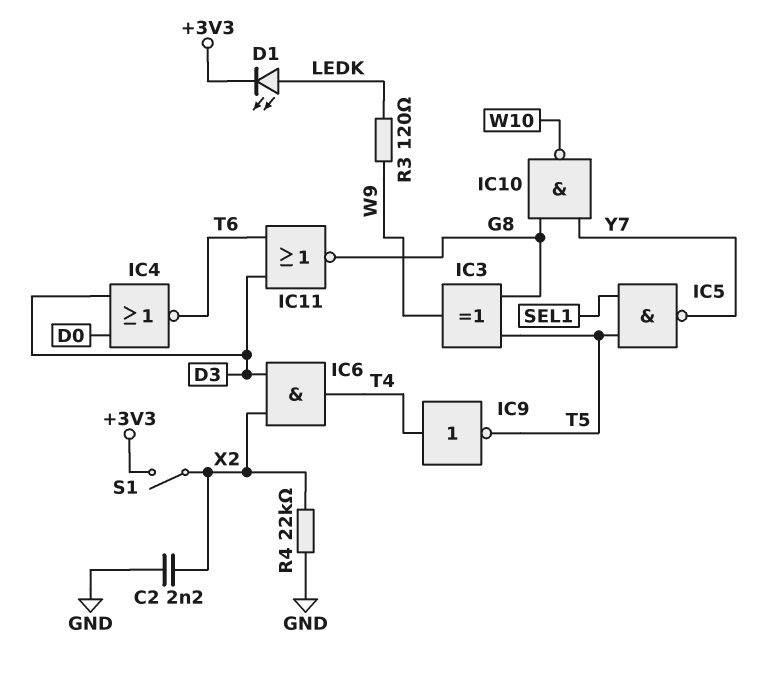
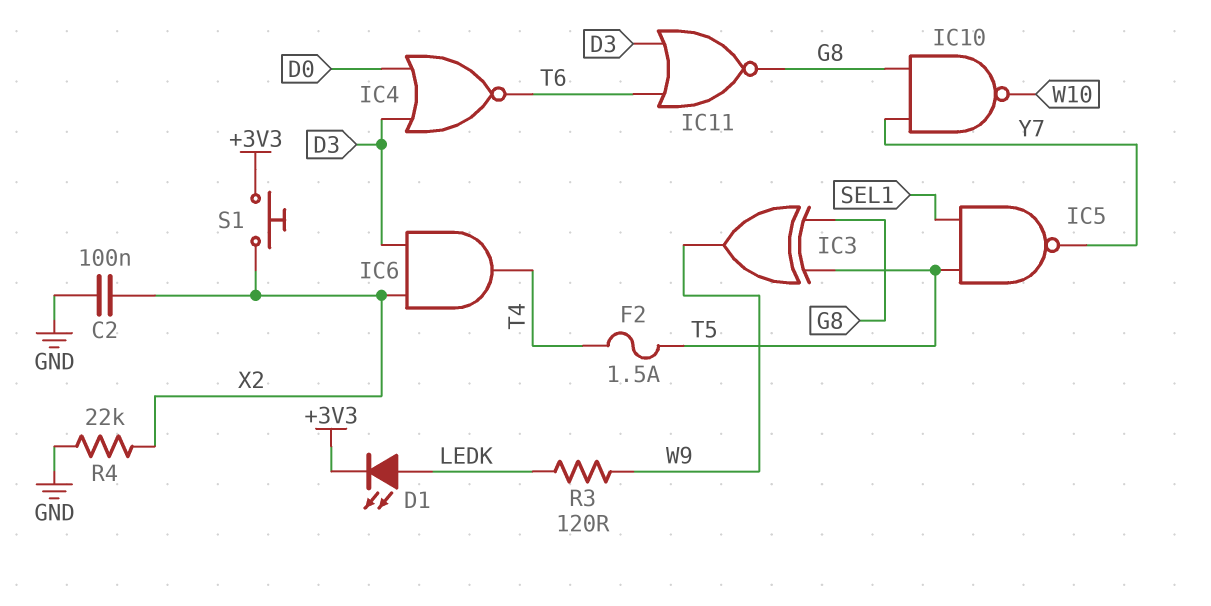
C2: 2.2nF (GND, X2) -> 100nF (GND, X2)
F2: none -> 1.5A (T4, T5)
IC9: NOT (in T4, out T5) -> none
S1: switch (+3V3, X2) -> button (+3V3, X2)

